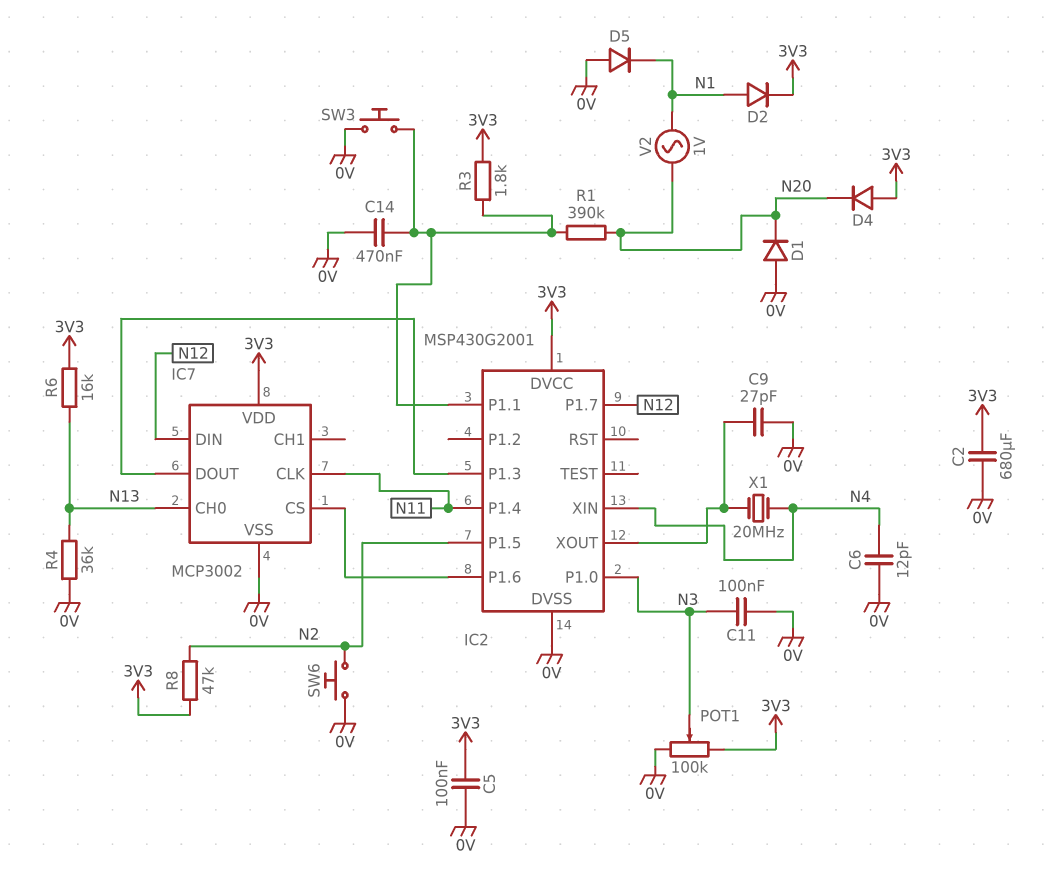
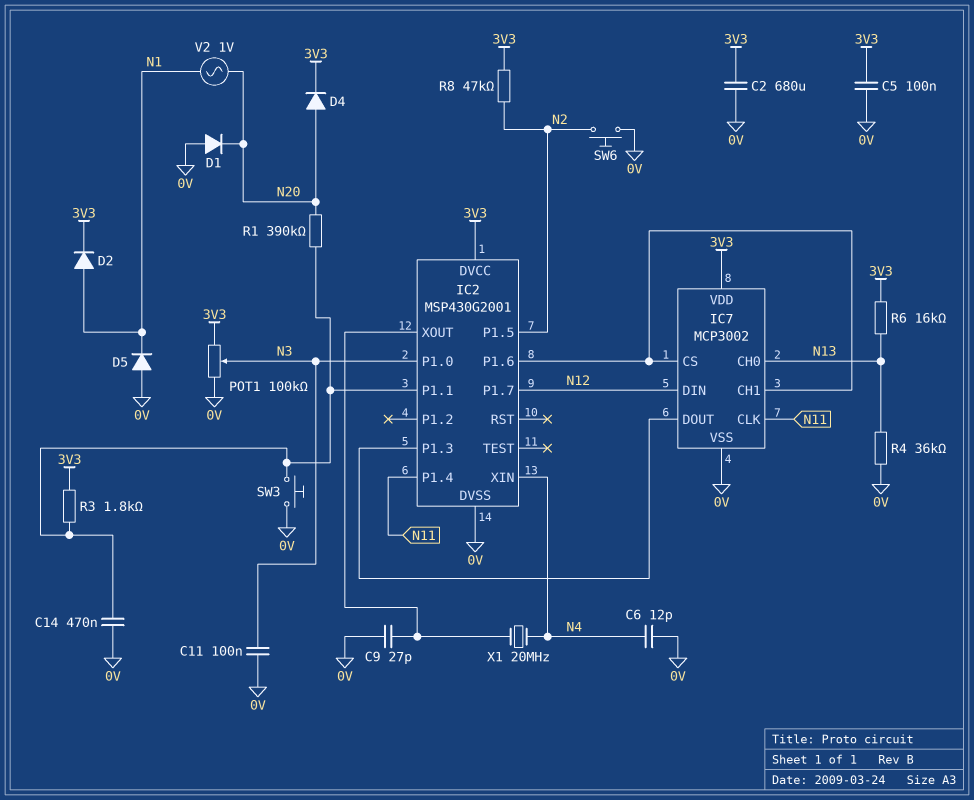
D4: diode (A 3V3, K N20) -> diode (A N20, K 3V3)
IC7 pin CH1: none -> IC2/P1.6

